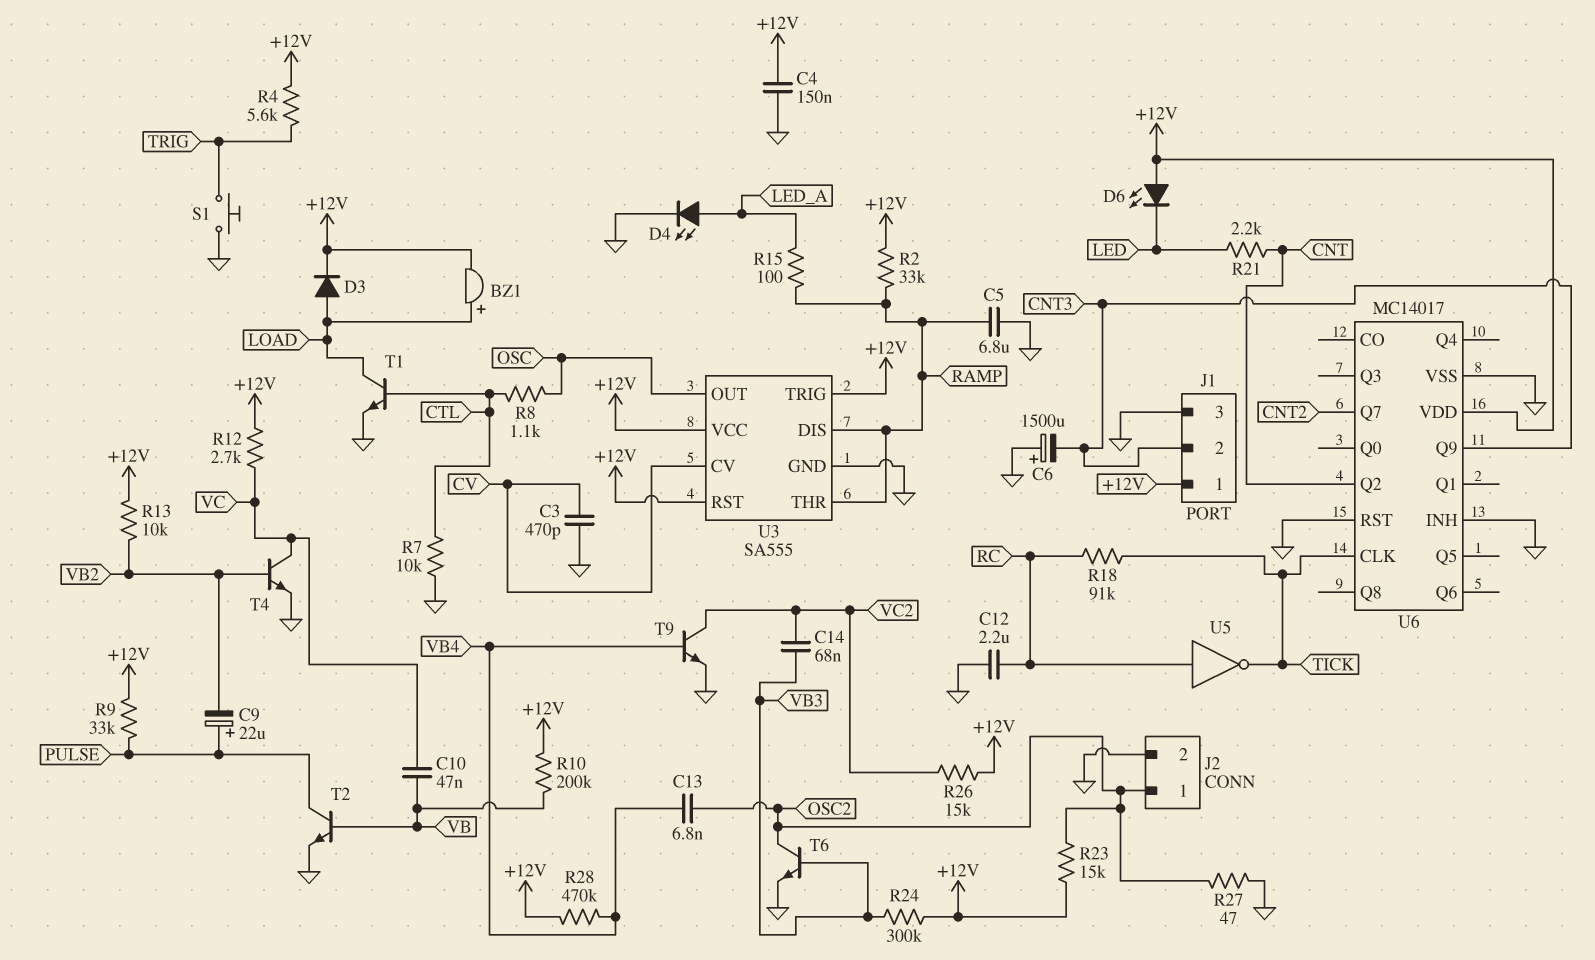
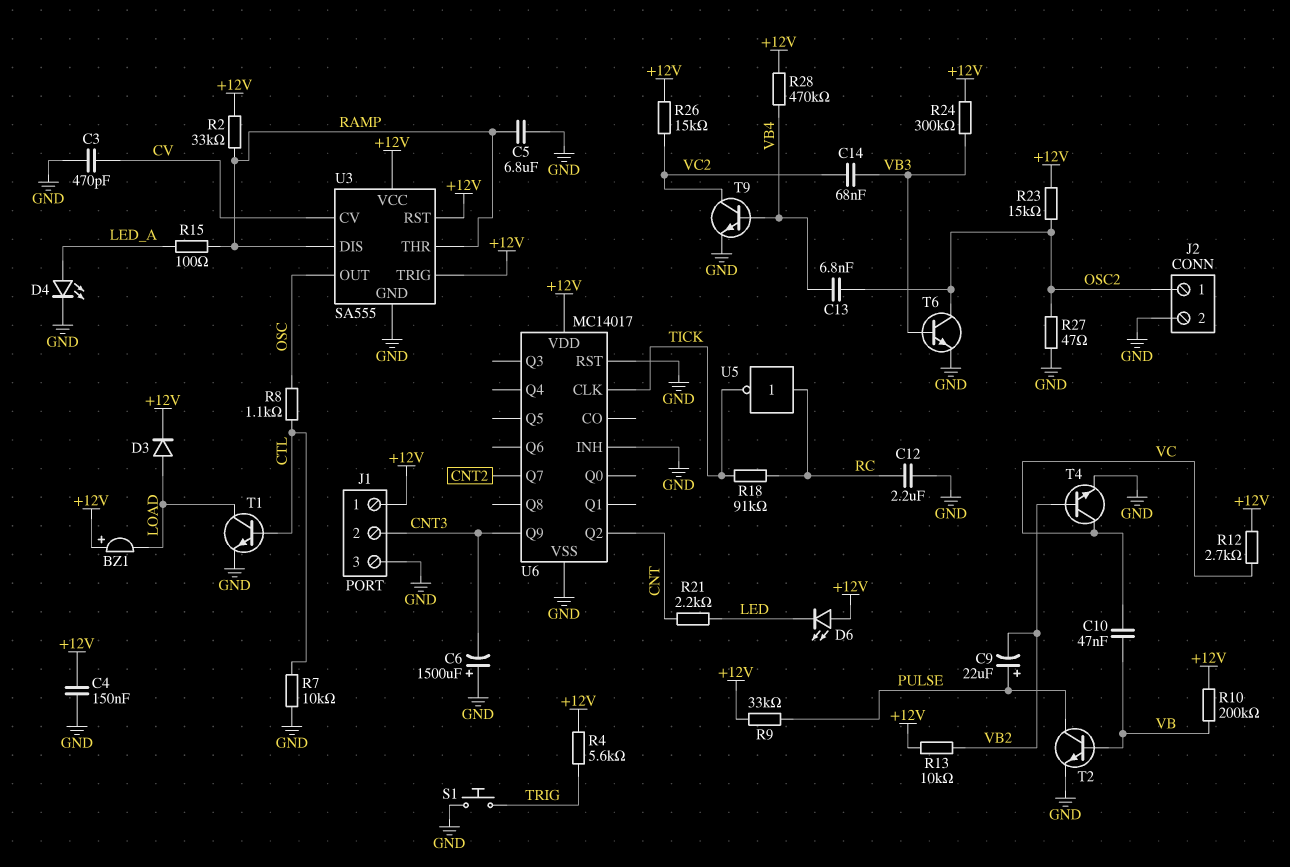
BZ1: buzzer (plus LOAD, minus +12V) -> buzzer (plus +12V, minus LOAD)

